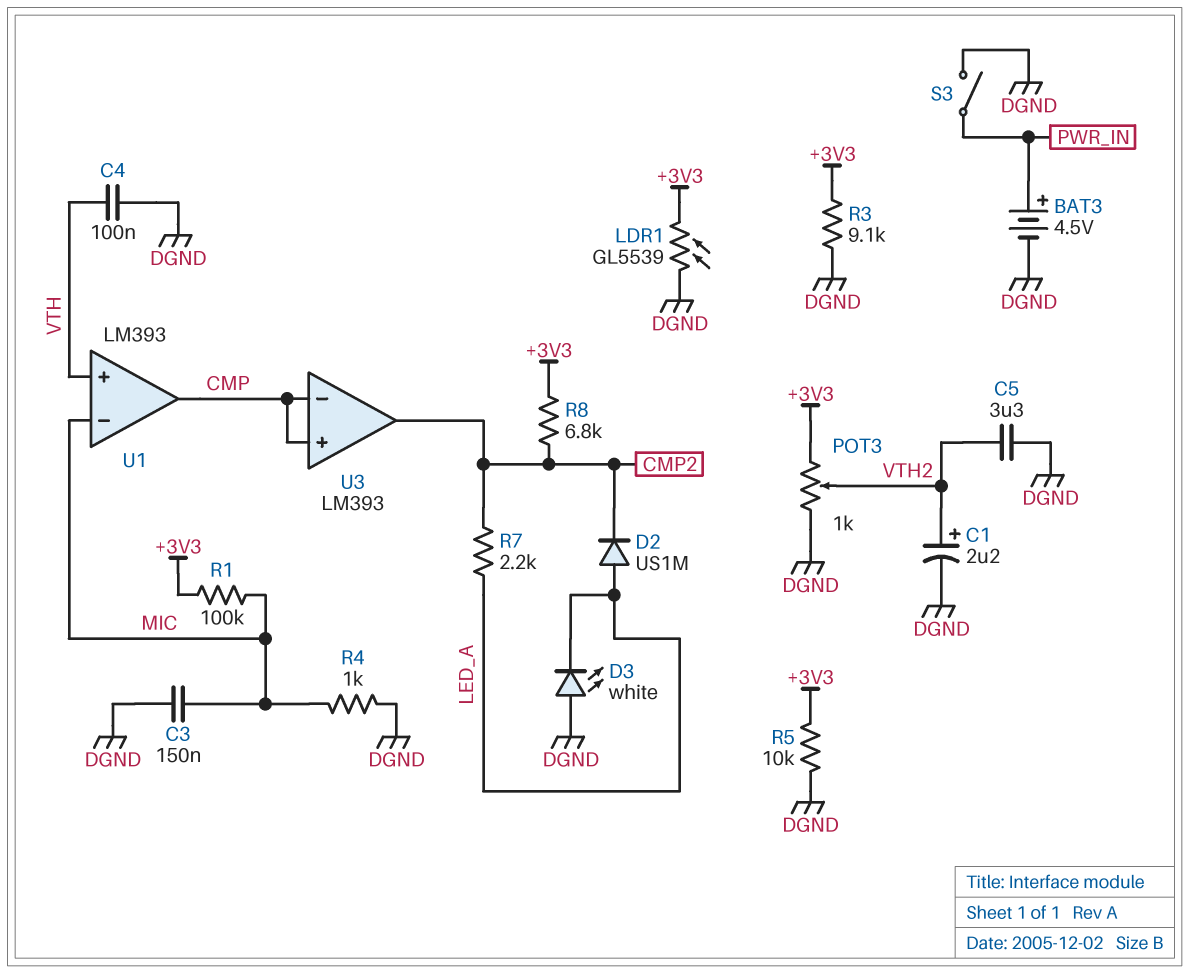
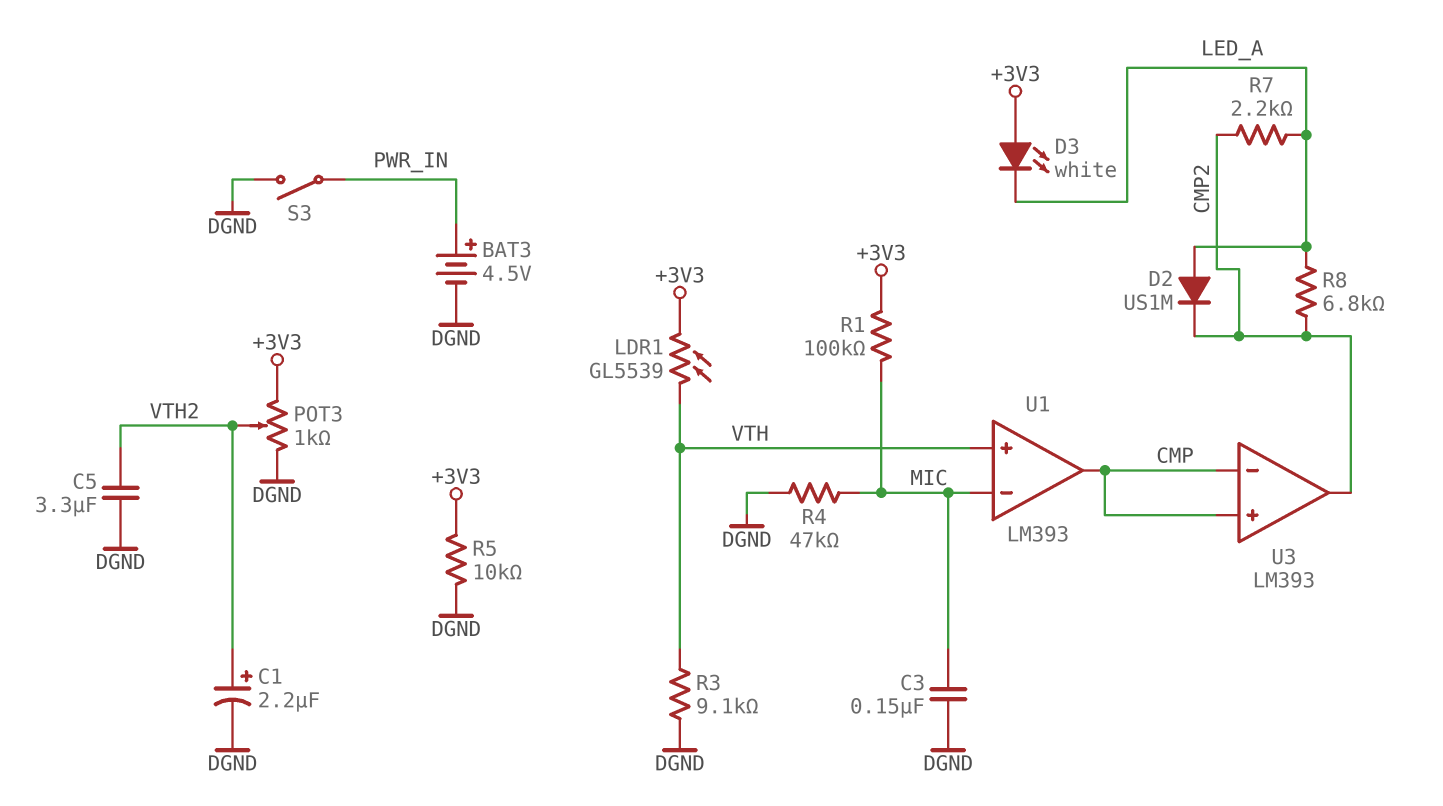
C4: 100nF (DGND, VTH) -> none
D3: LED white (A DGND, K LED_A) -> LED white (A +3V3, K LED_A)
LDR1: GL5539 (+3V3, DGND) -> GL5539 (+3V3, VTH)
R3: 9.1k (+3V3, DGND) -> 9.1k (DGND, VTH)
R4: 1k (DGND, MIC) -> 47k (DGND, MIC)
R8: 6.8k (+3V3, CMP2) -> 6.8k (CMP2, LED_A)

